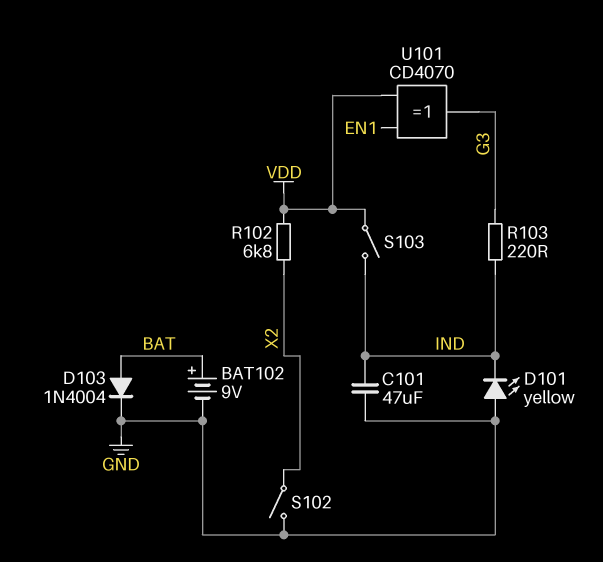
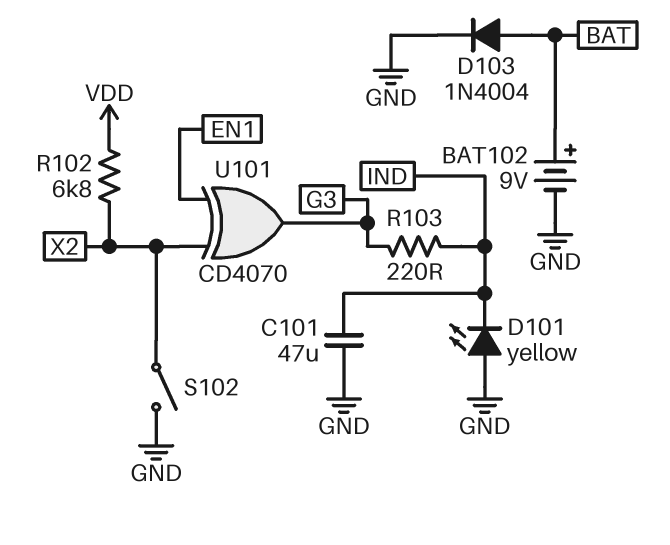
S103: switch (IND, VDD) -> none
U101: XOR CD4070 (in EN1, in VDD, out G3) -> XOR CD4070 (in EN1, in X2, out G3)

